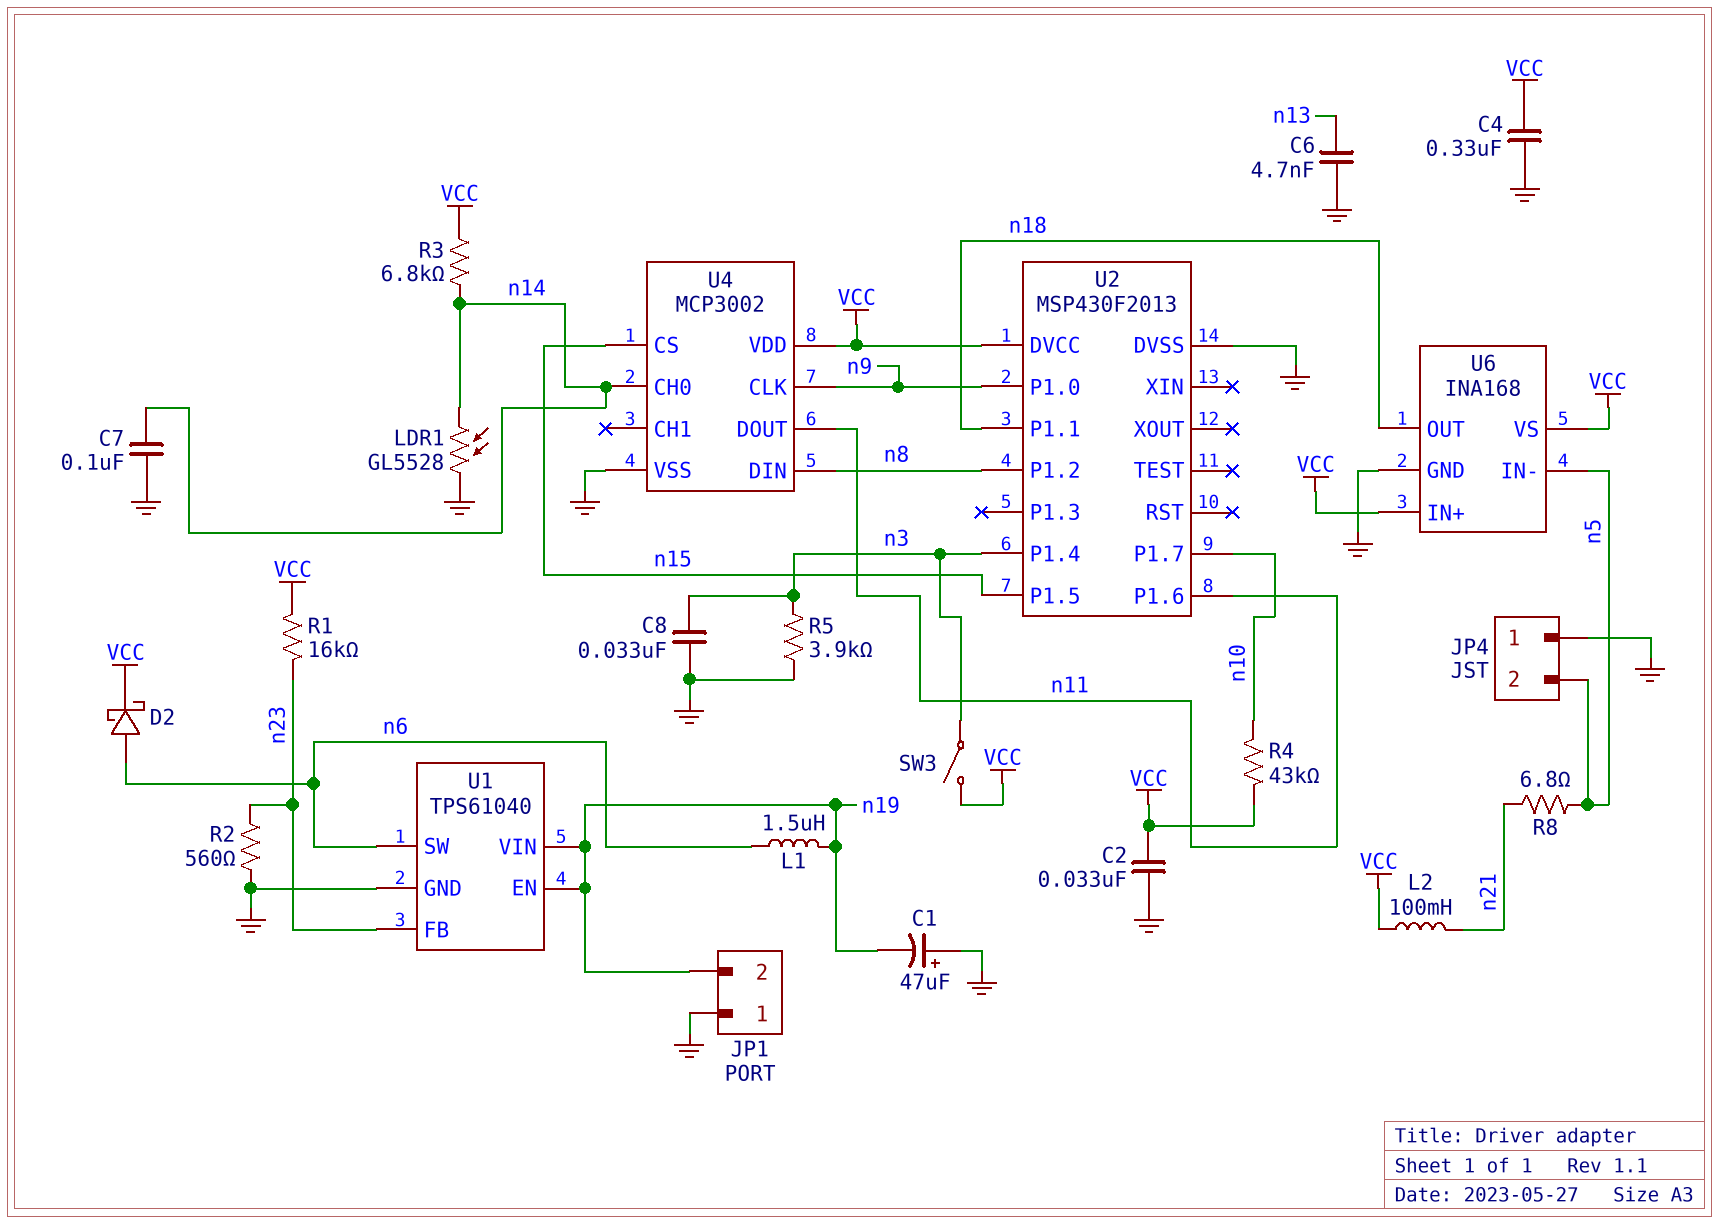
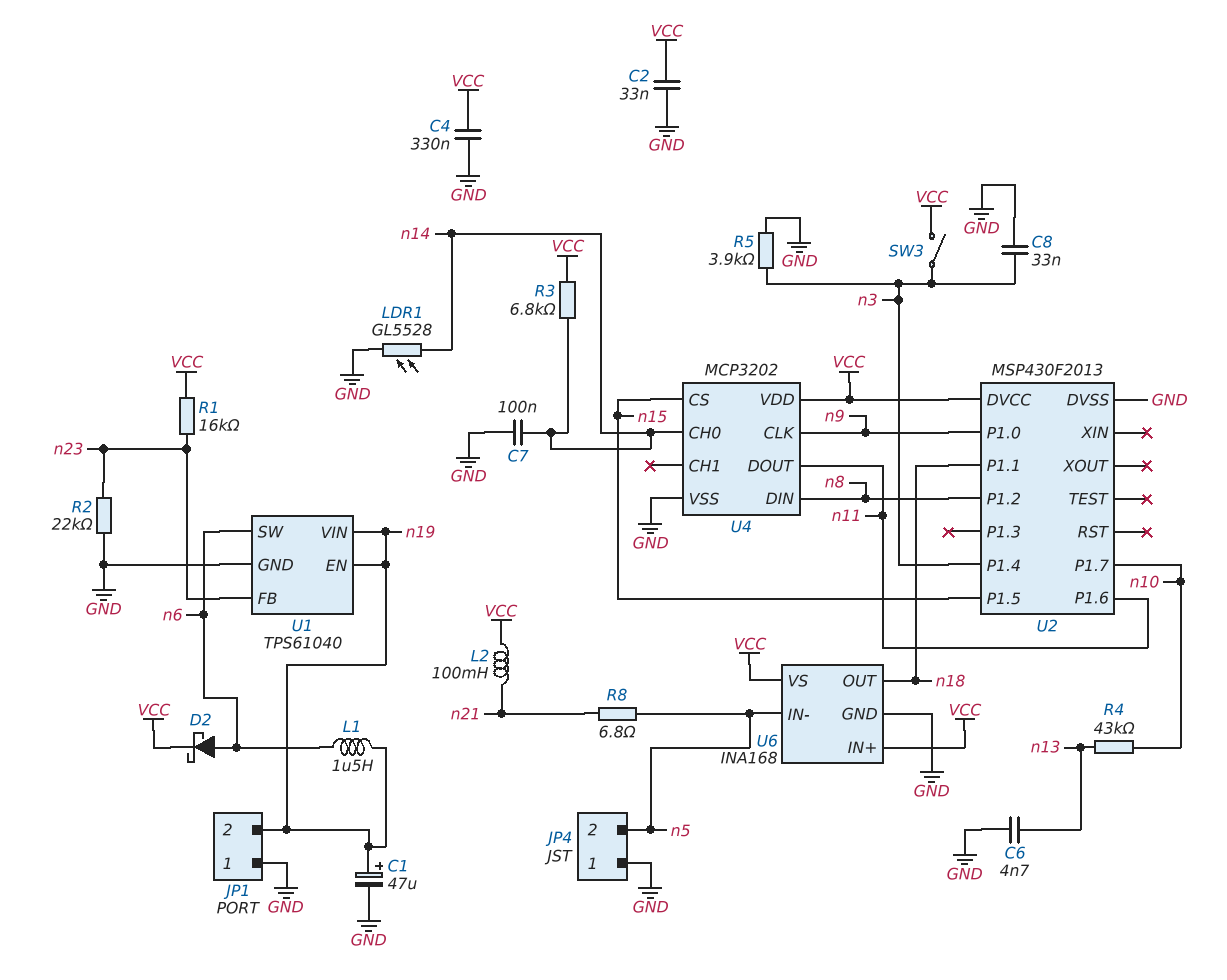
C1: 47uF (plus GND, minus n19) -> 47uF (plus n19, minus GND)
R2: 560 (GND, n23) -> 22k (GND, n23)
R4: 43k (VCC, n10) -> 43k (n10, n13)
U4: MCP3002 -> MCP3202

